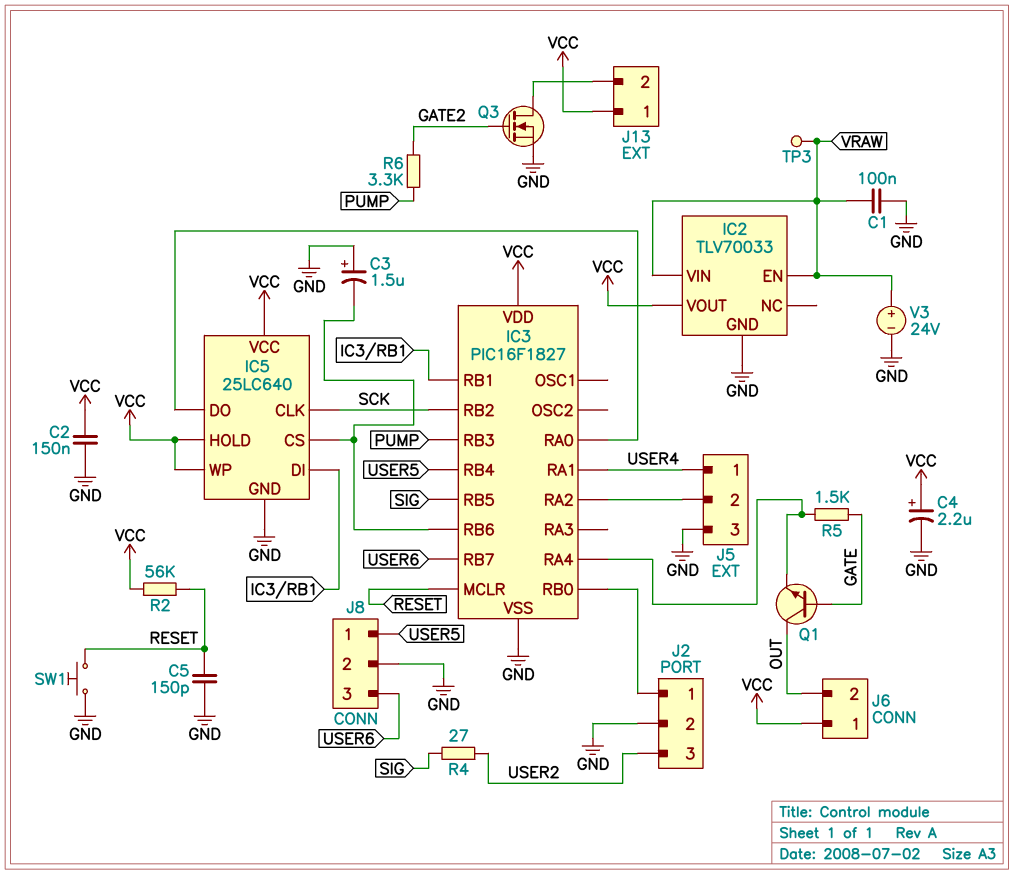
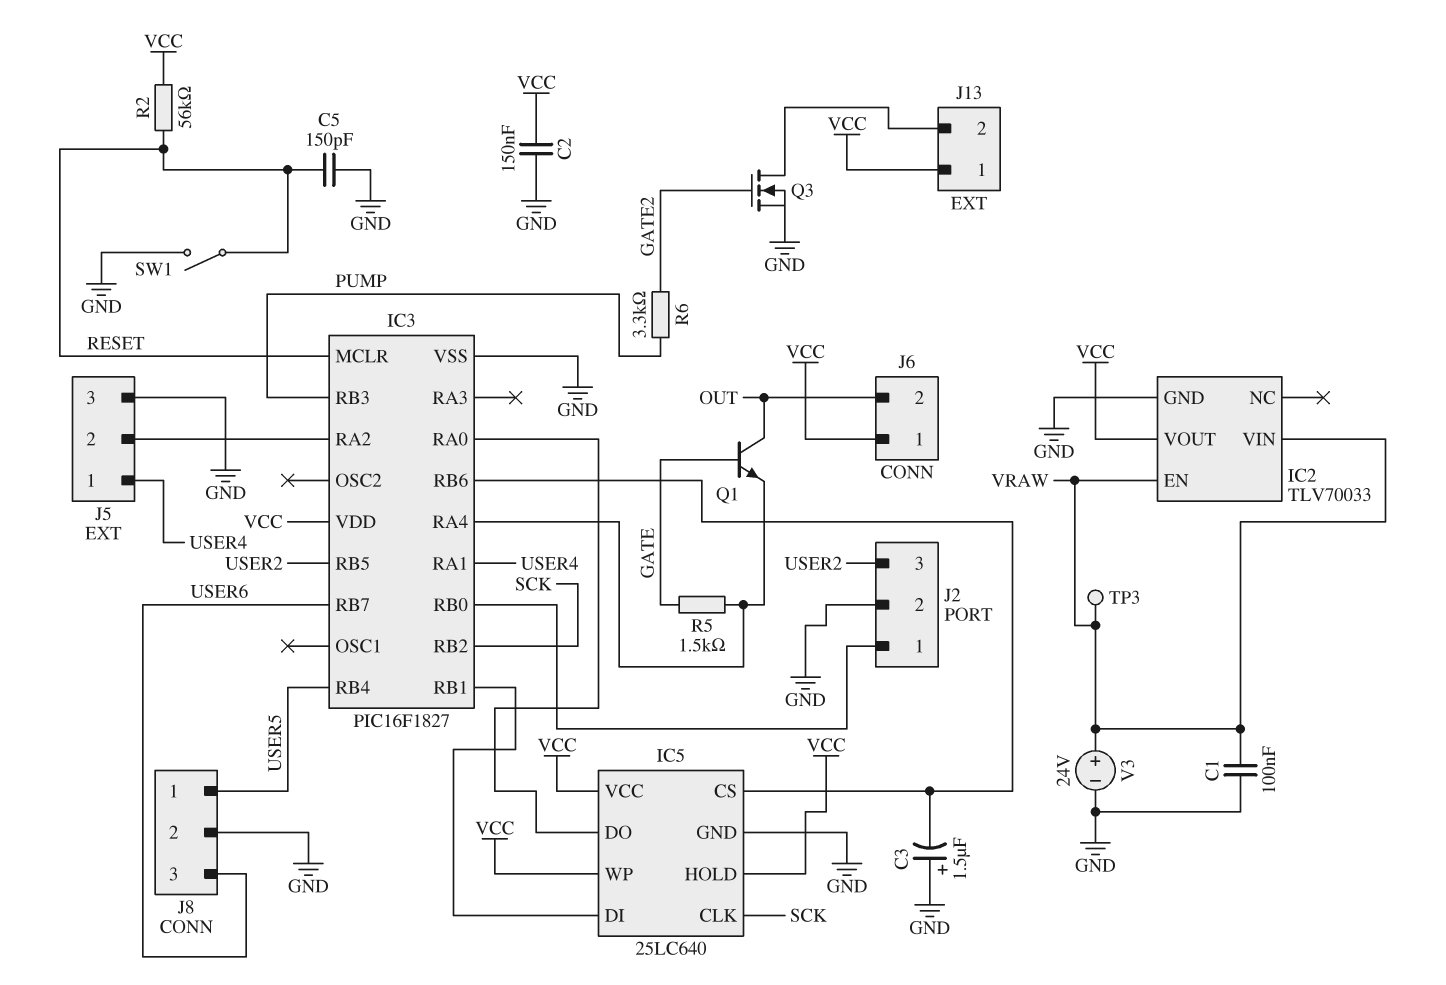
C4: 2.2uF (plus VCC, minus GND) -> none
IC3 pin RB5: SIG -> USER2
R4: 27 (SIG, USER2) -> none
SW1: button (GND, RESET) -> switch (GND, RESET)

